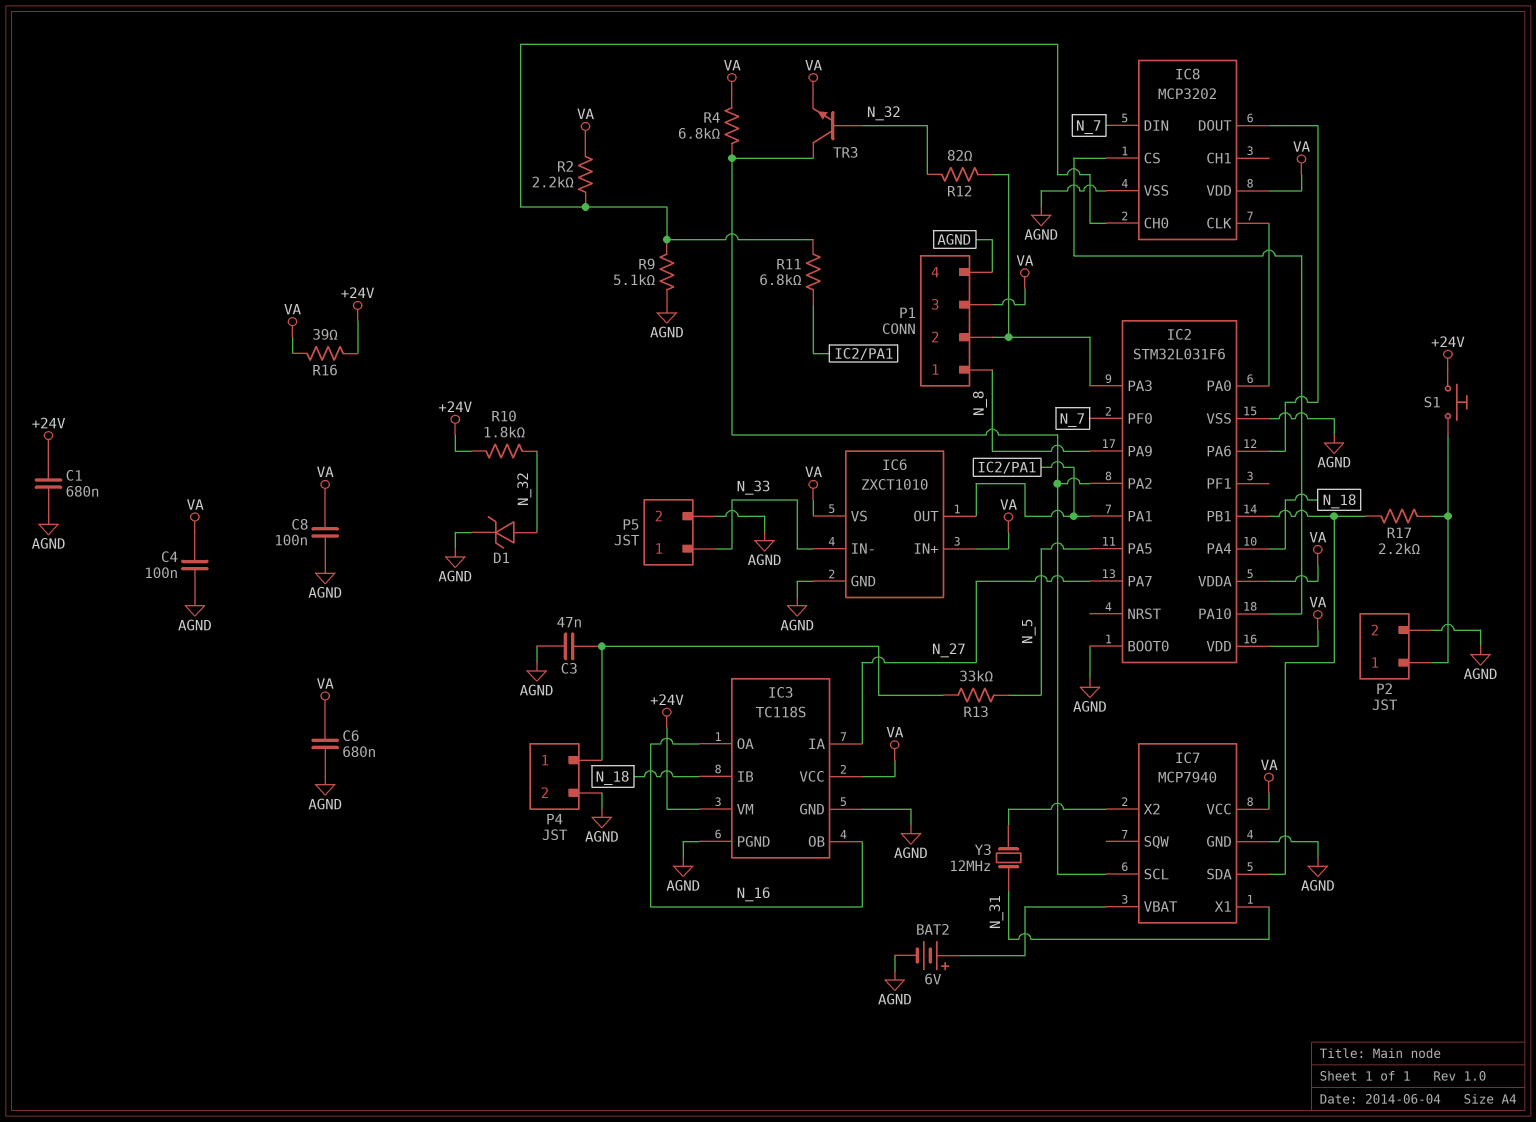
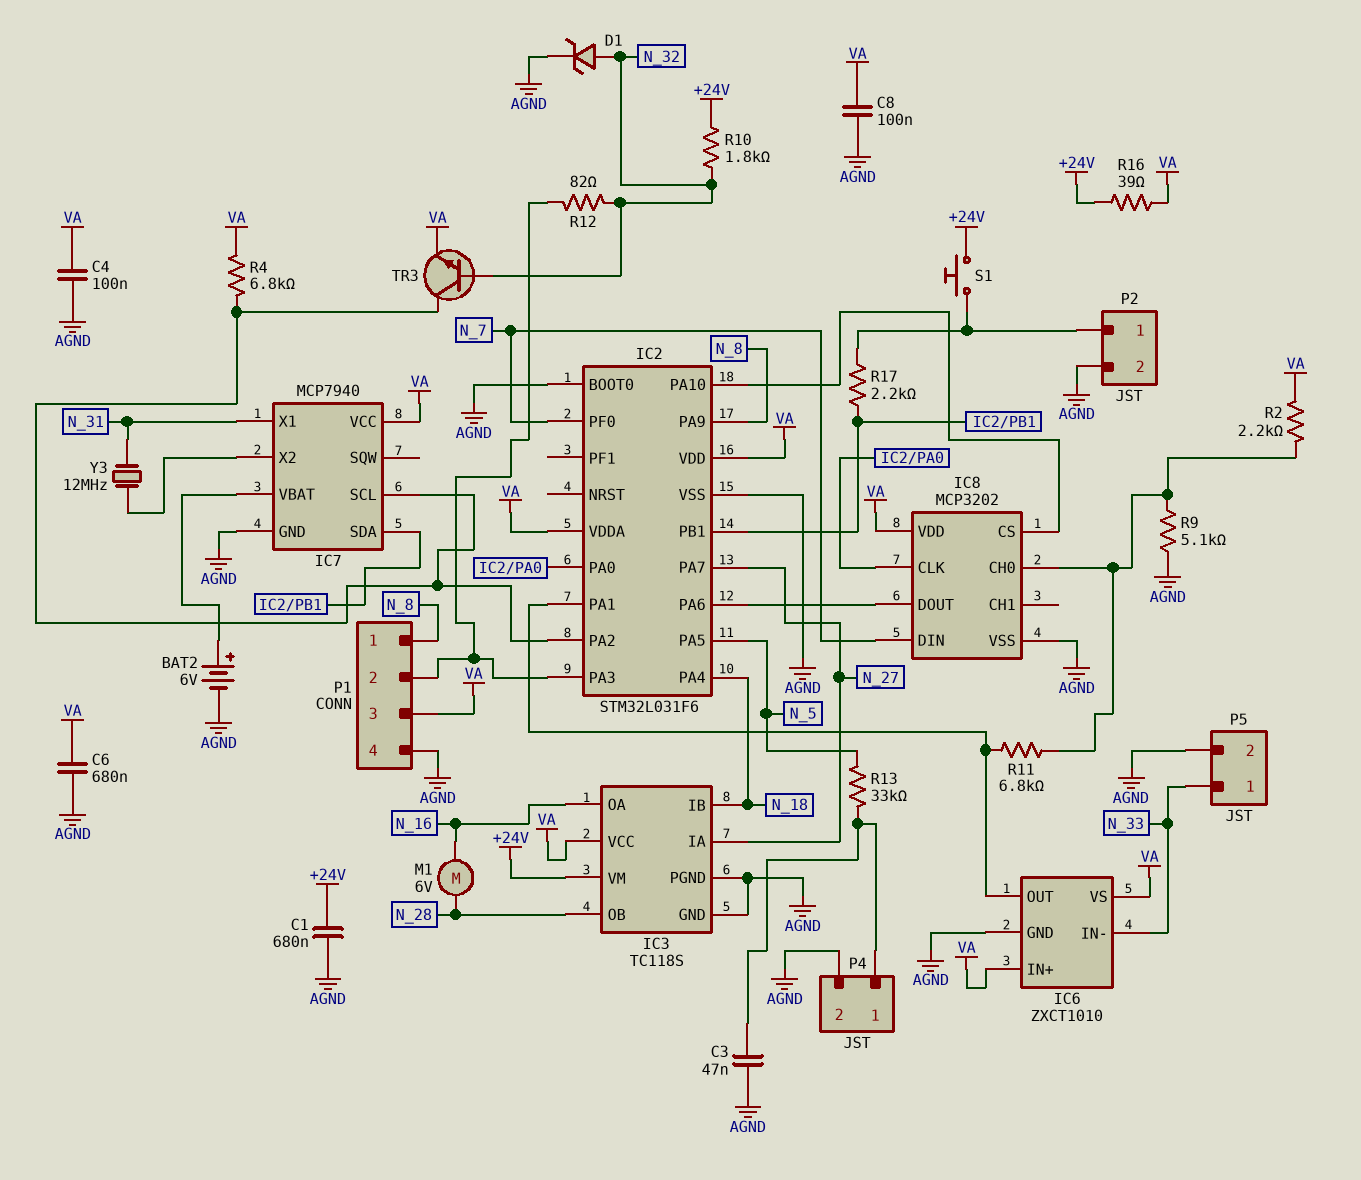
IC3 pin OB: N_16 -> N_28
M1: none -> motor 6V (N_16, N_28)

